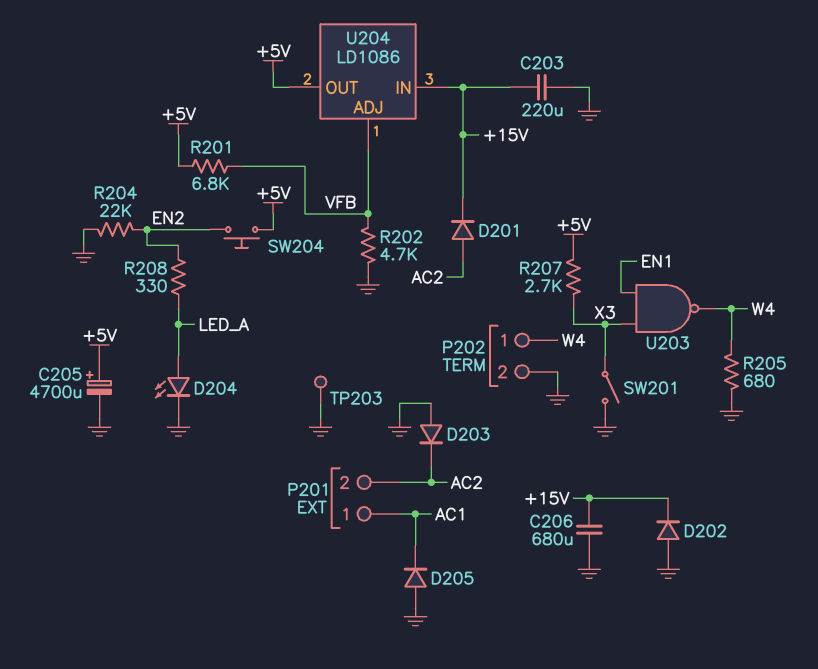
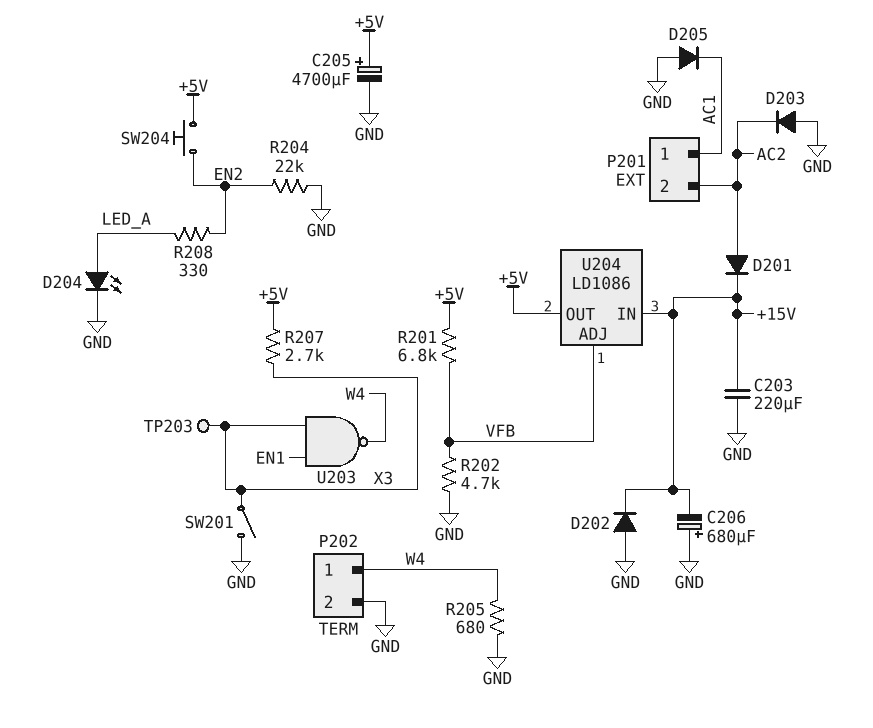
C206: 680uF (+15V, GND) -> 680uF (plus GND, minus +15V)
TP203: test point (GND) -> test point (X3)

